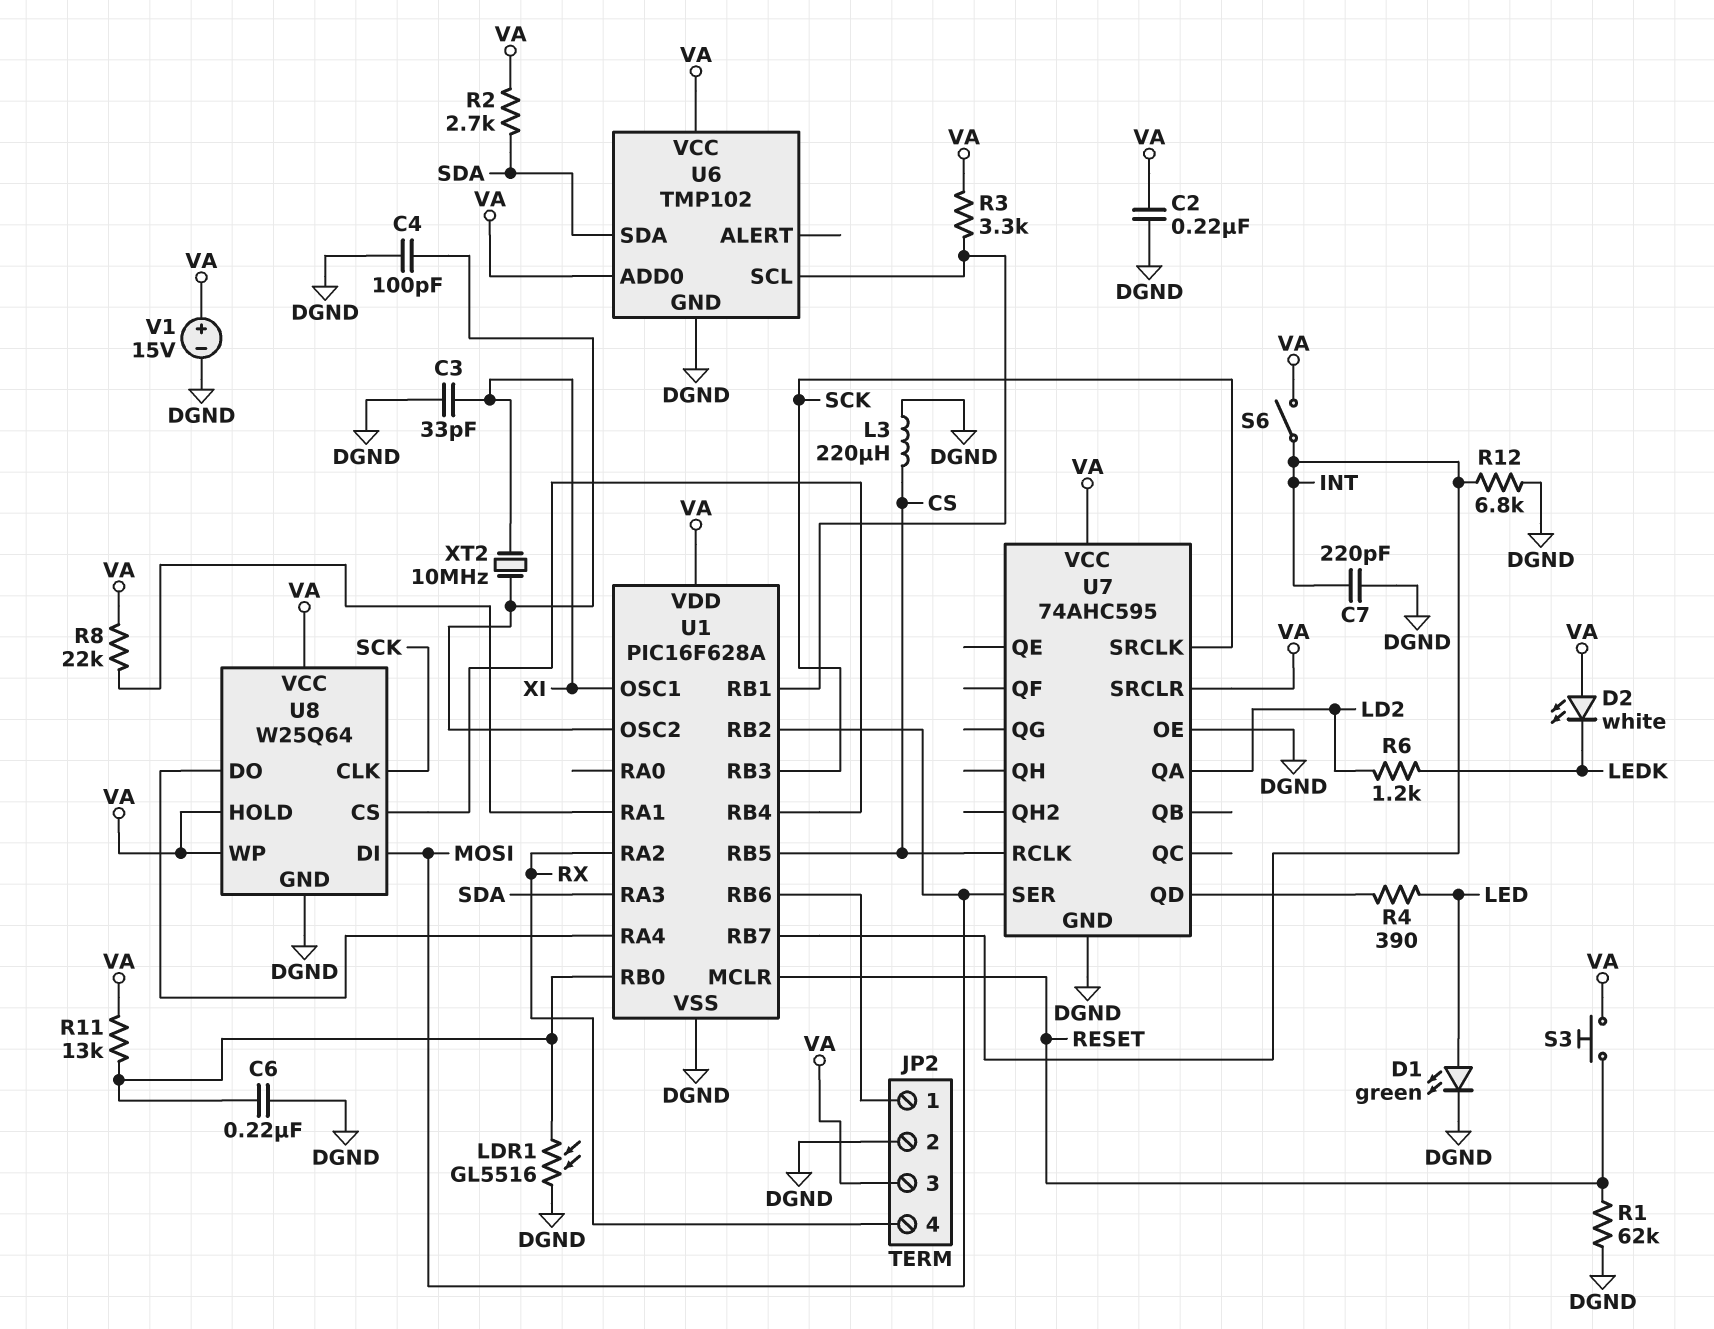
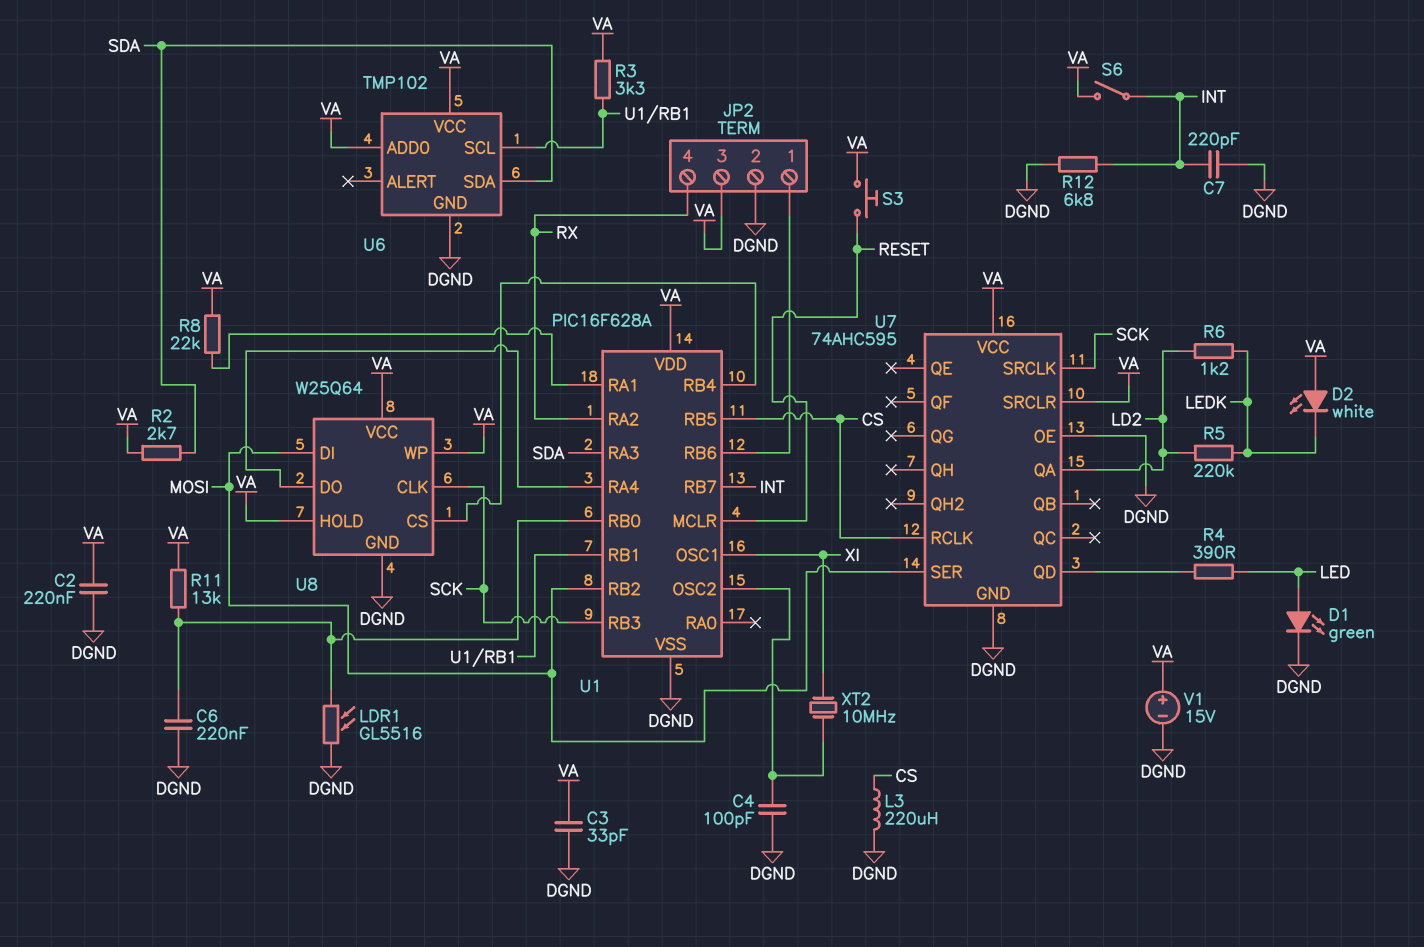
C3: 33pF (DGND, XI) -> 33pF (DGND, VA)
R1: 62k (DGND, RESET) -> none
R5: none -> 220k (LD2, LEDK)

